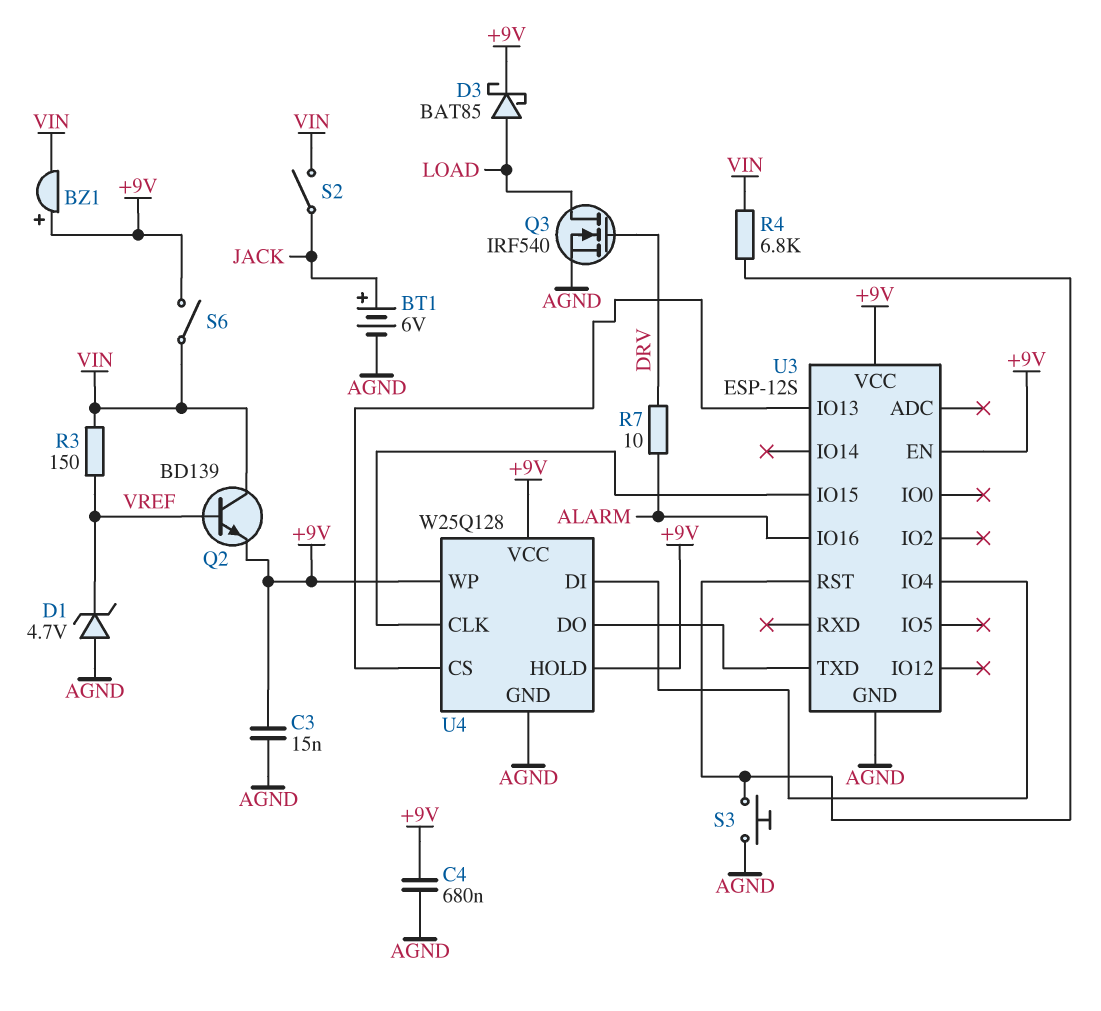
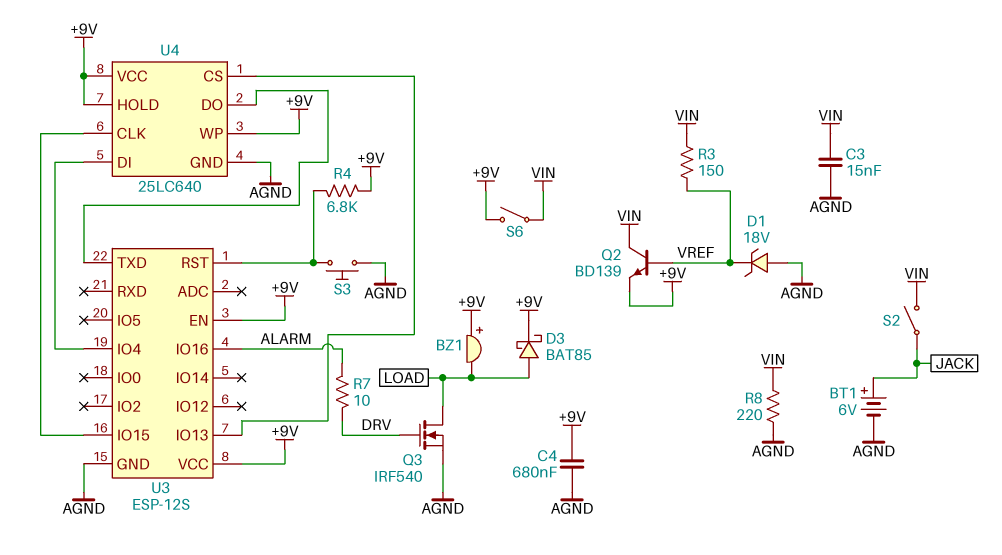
BZ1: buzzer (plus +9V, minus VIN) -> buzzer (plus +9V, minus LOAD)
C3: 15nF (+9V, AGND) -> 15nF (AGND, VIN)
D1: zener 4.7V (A AGND, K VREF) -> zener 18V (A AGND, K VREF)
R4: 6.8k (U3/RST, VIN) -> 6.8k (+9V, U3/RST)
R8: none -> 220 (AGND, VIN)
U4: W25Q128 -> 25LC640

